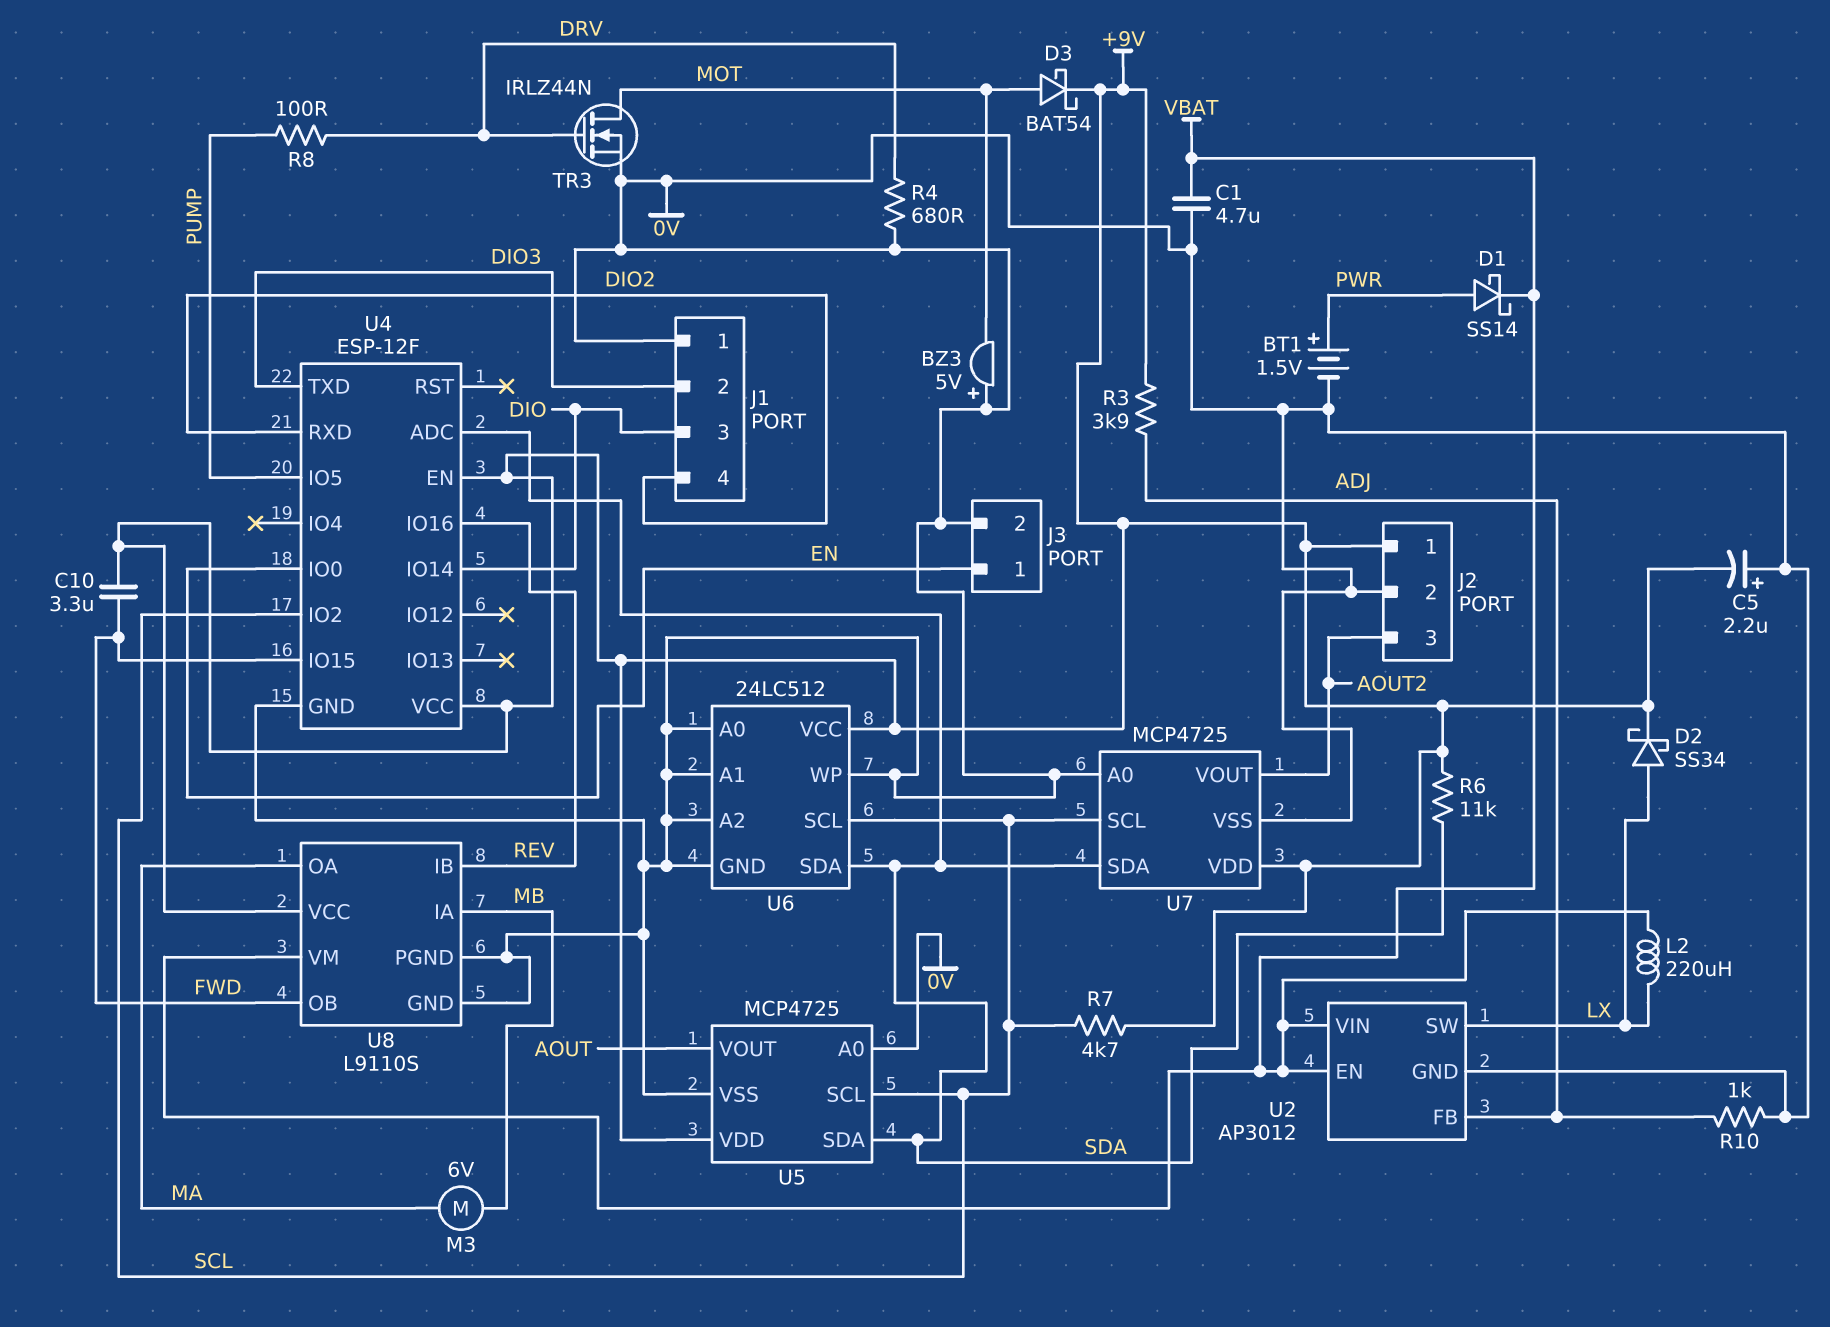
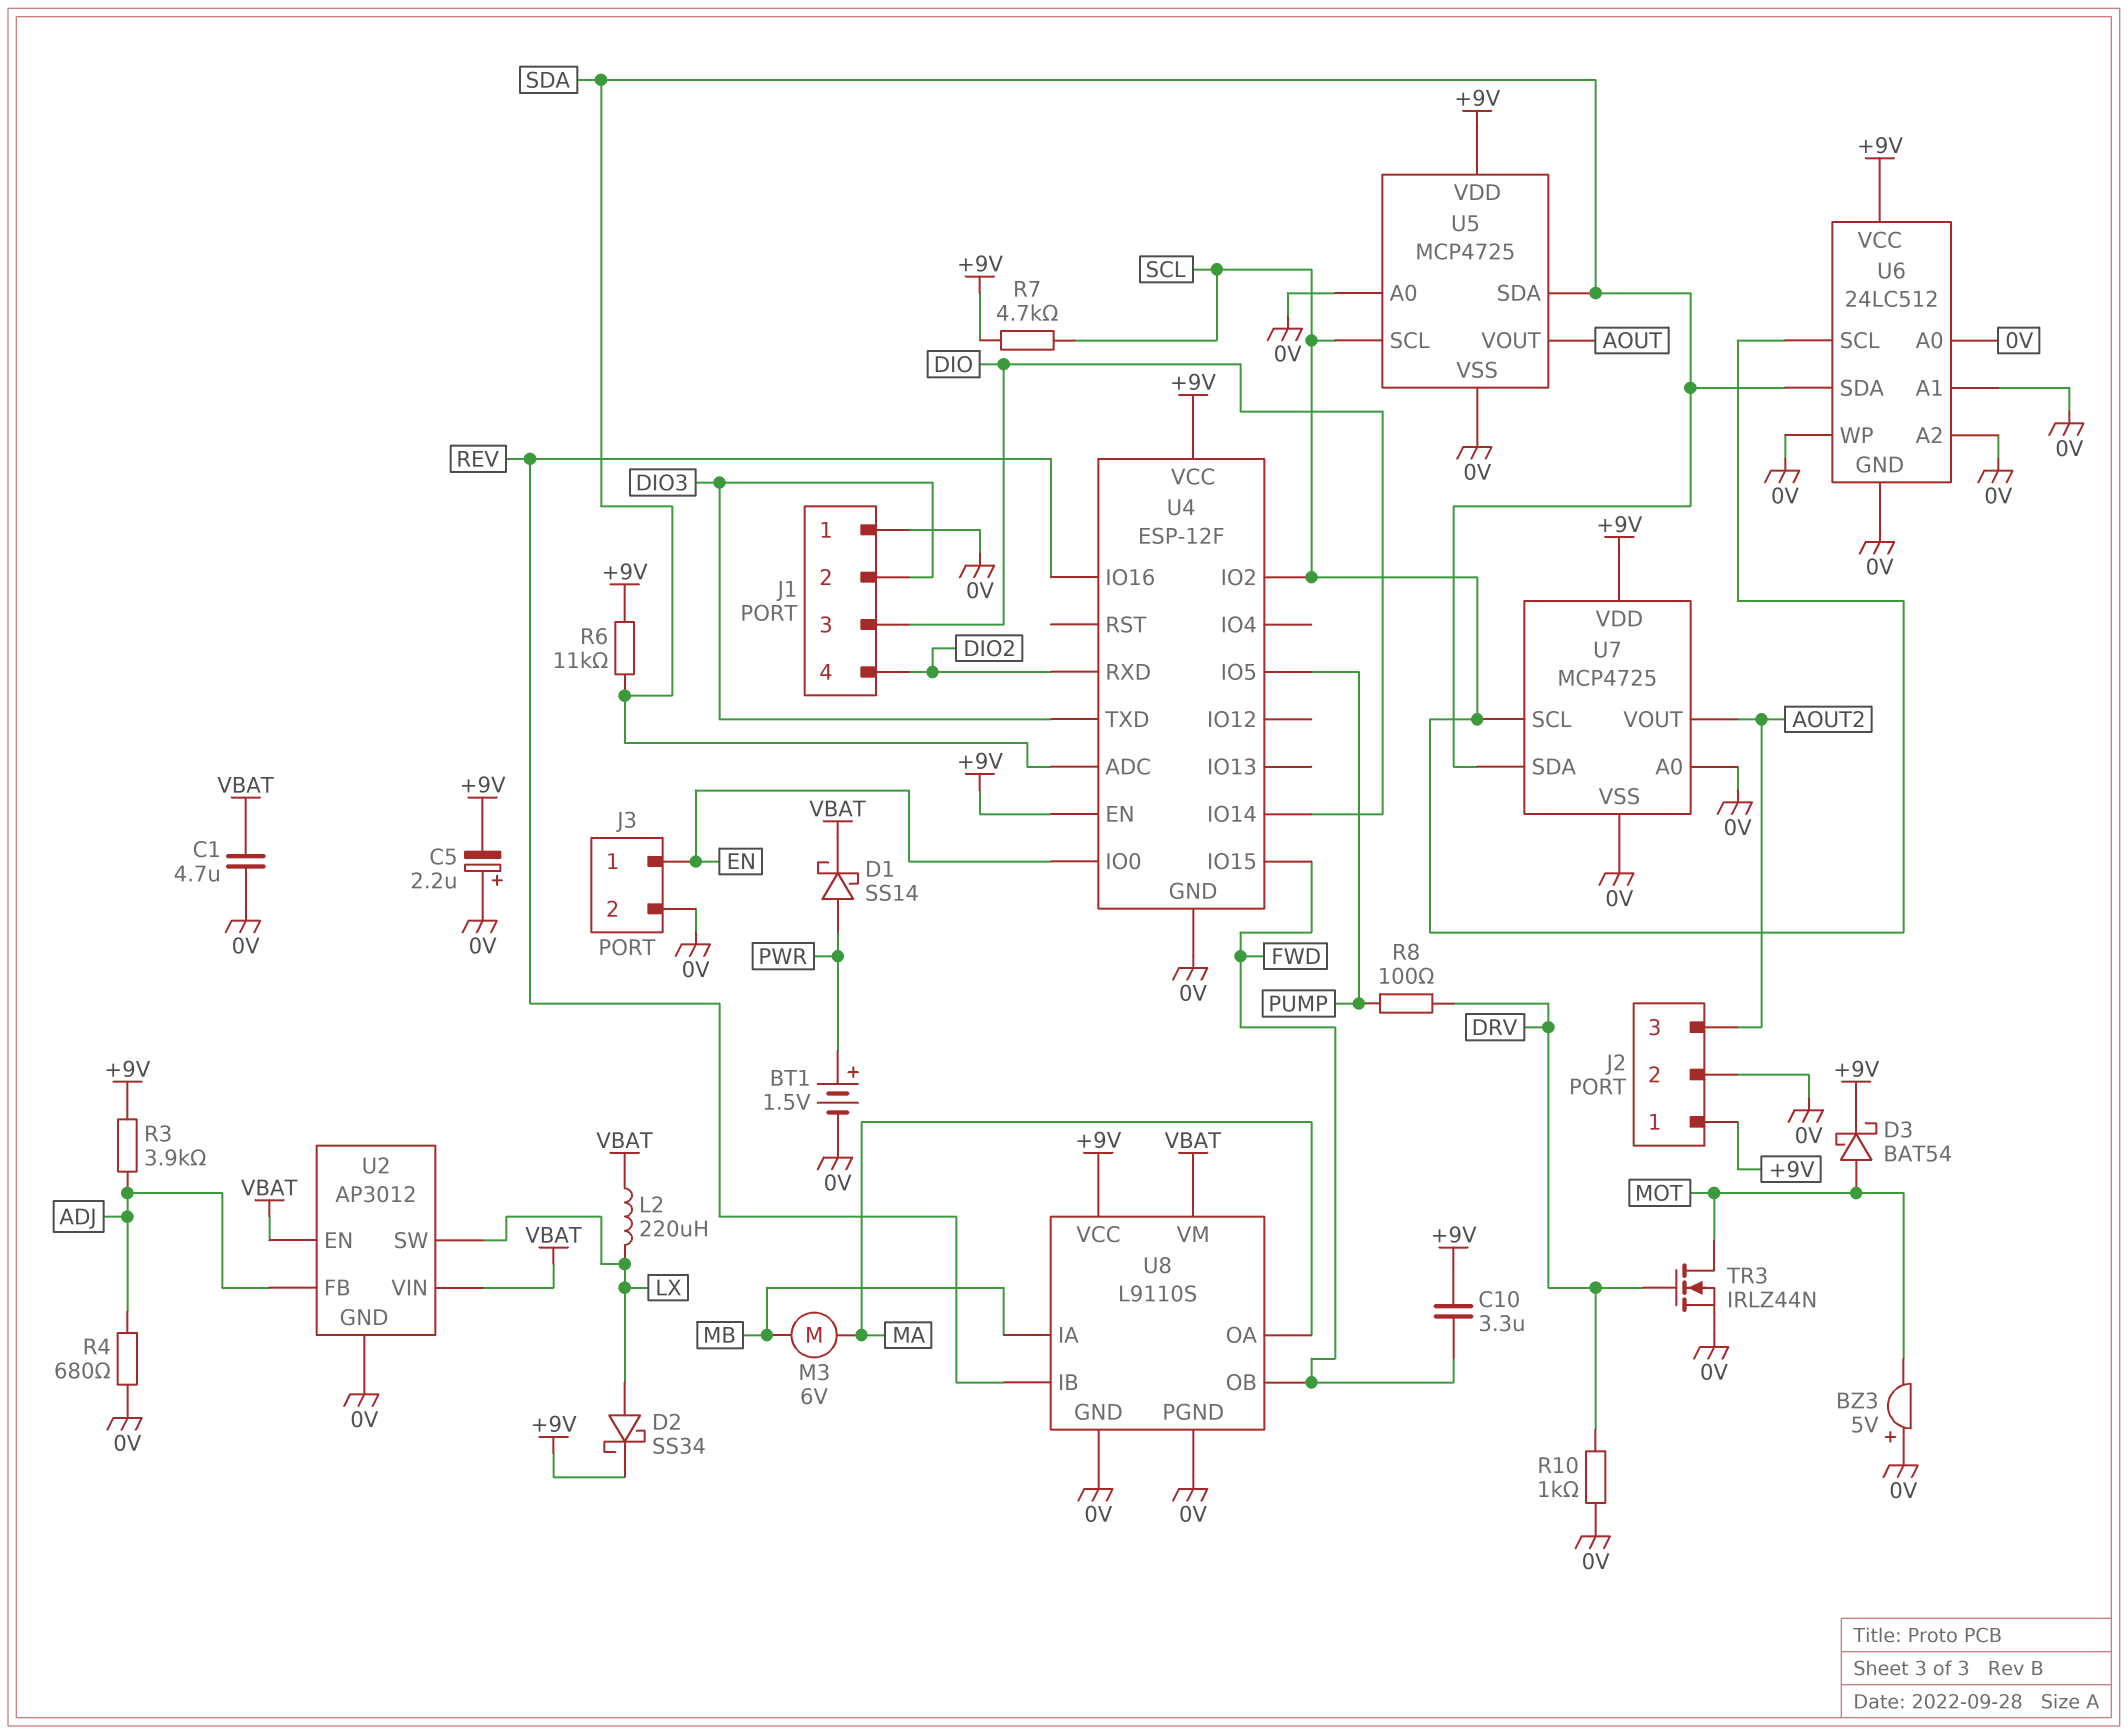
R4: 680 (0V, DRV) -> 680 (0V, ADJ)
R10: 1k (0V, ADJ) -> 1k (0V, DRV)

